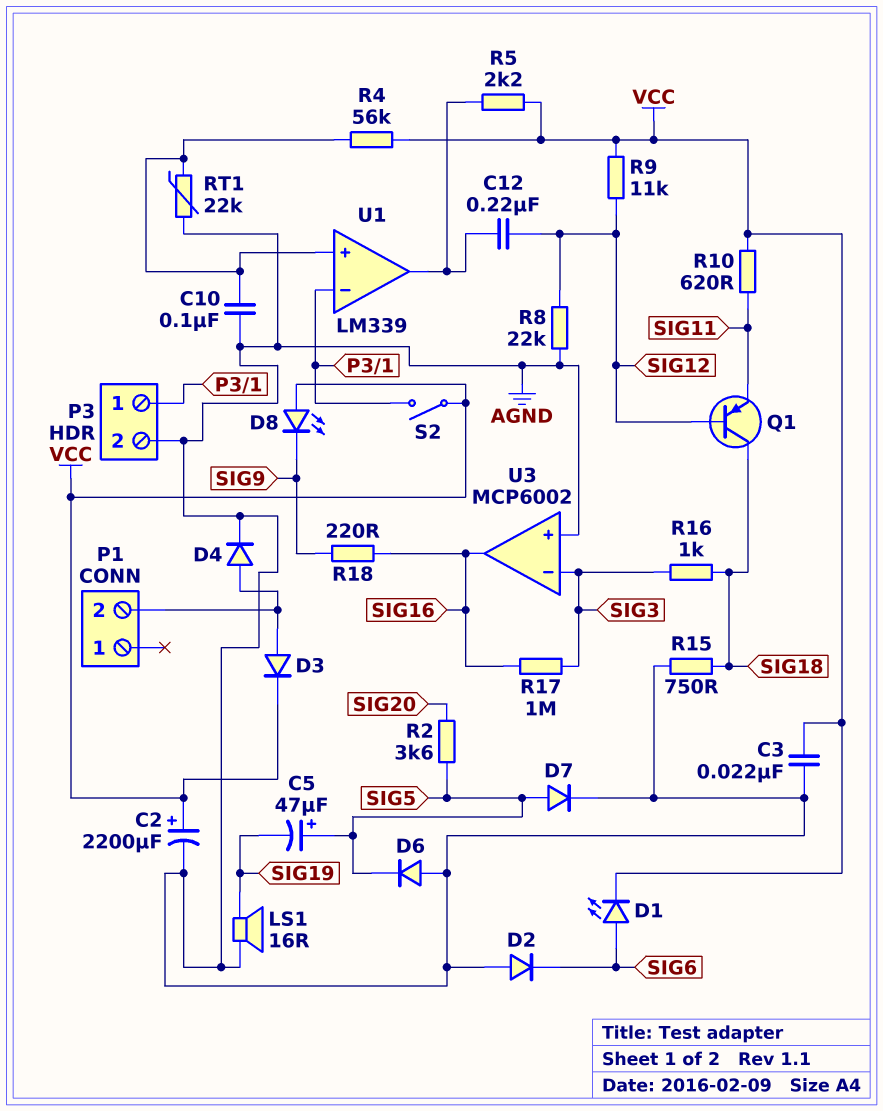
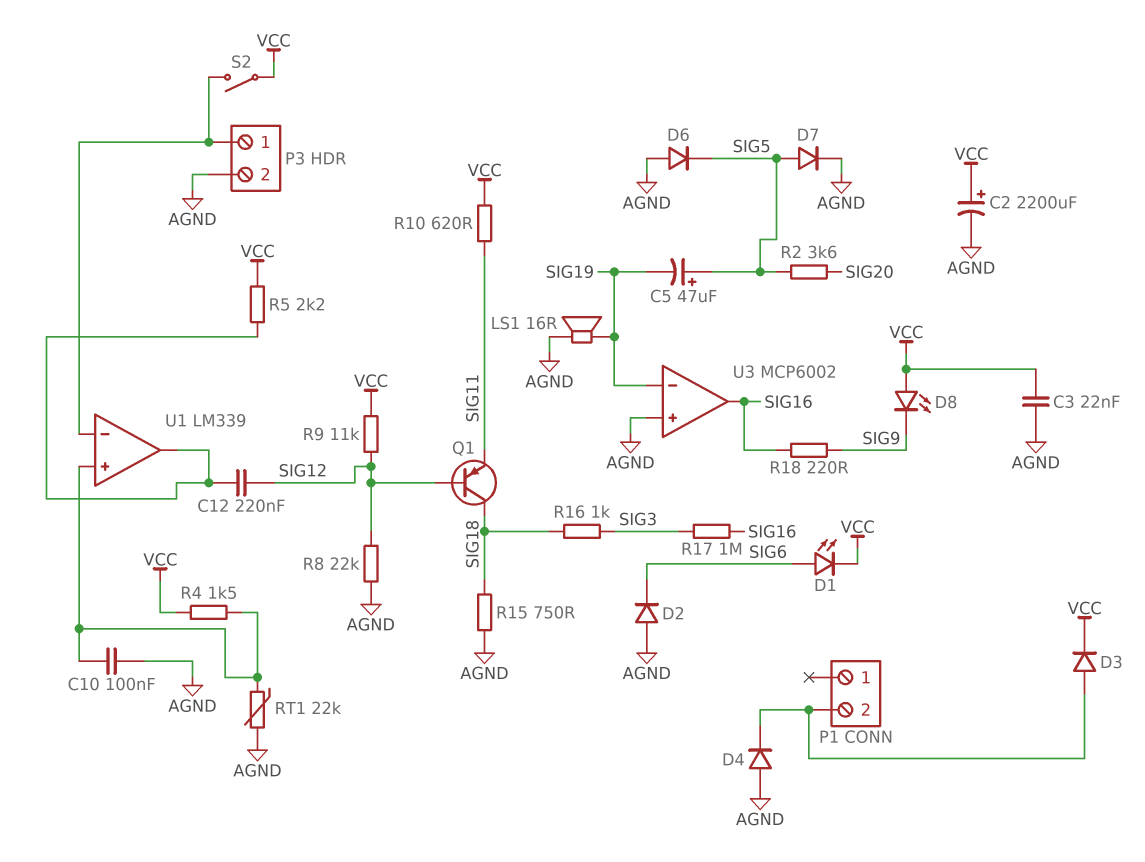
D4: diode (A P1/2, K AGND) -> diode (A AGND, K P1/2)
R4: 56k (U1/in+, VCC) -> 1.5k (U1/in+, VCC)
U3 pin in-: SIG3 -> SIG19

